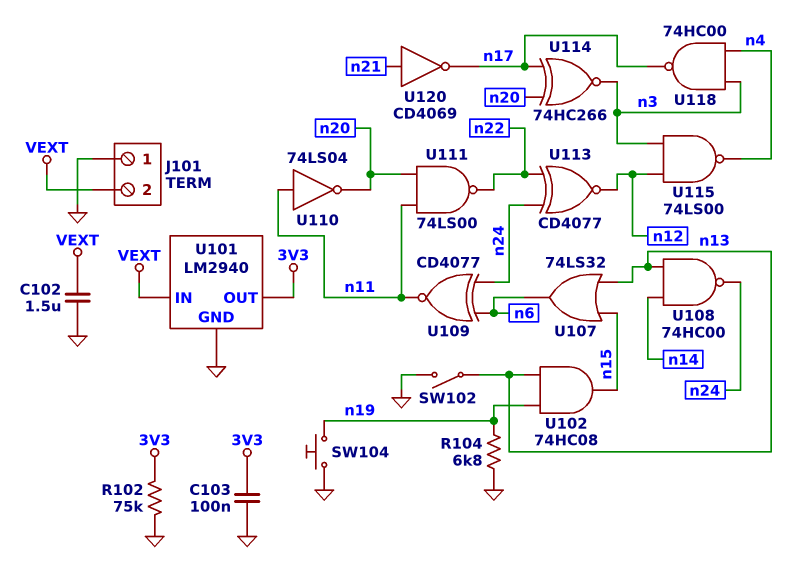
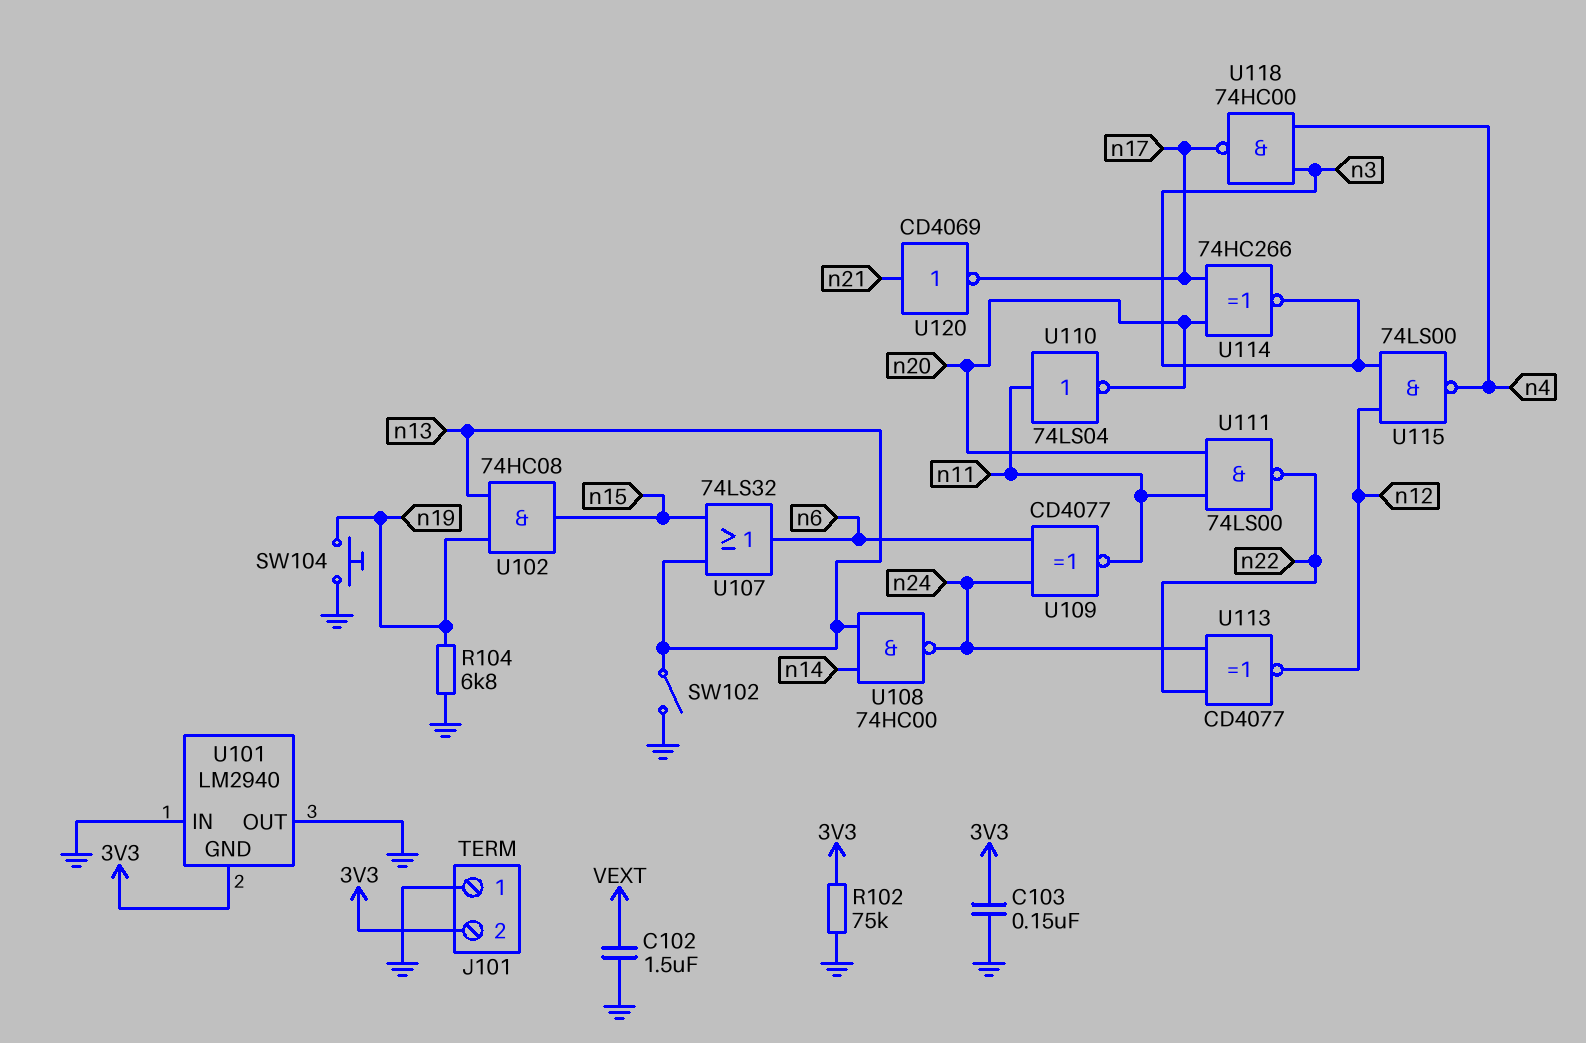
C103: 100nF (3V3, GND) -> 150nF (3V3, GND)
J101 pin 2: VEXT -> 3V3
U101 pin GND: GND -> 3V3
U101 pin IN: VEXT -> GND
U101 pin OUT: 3V3 -> GND

